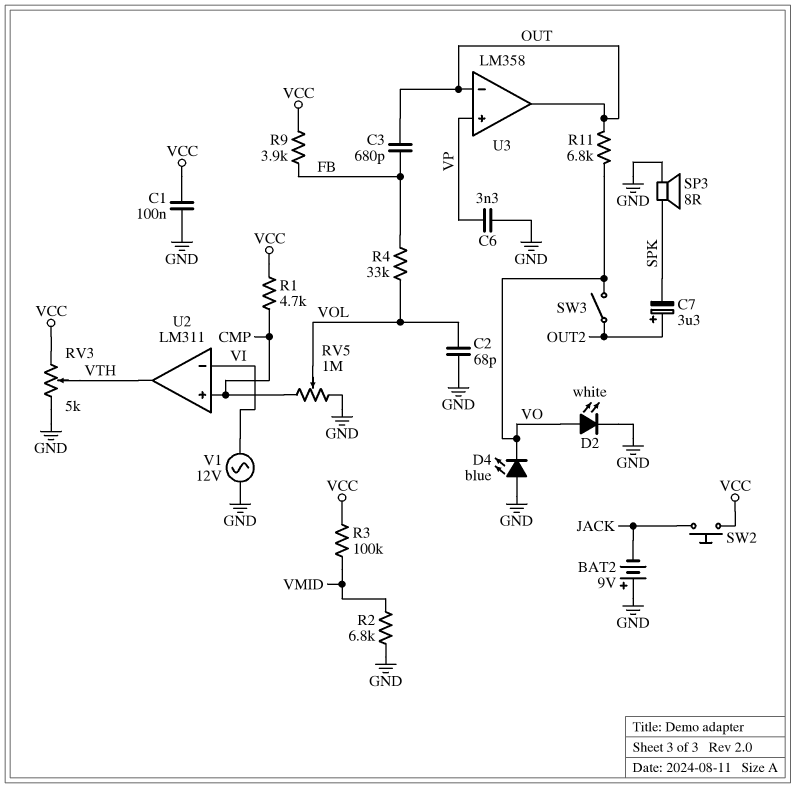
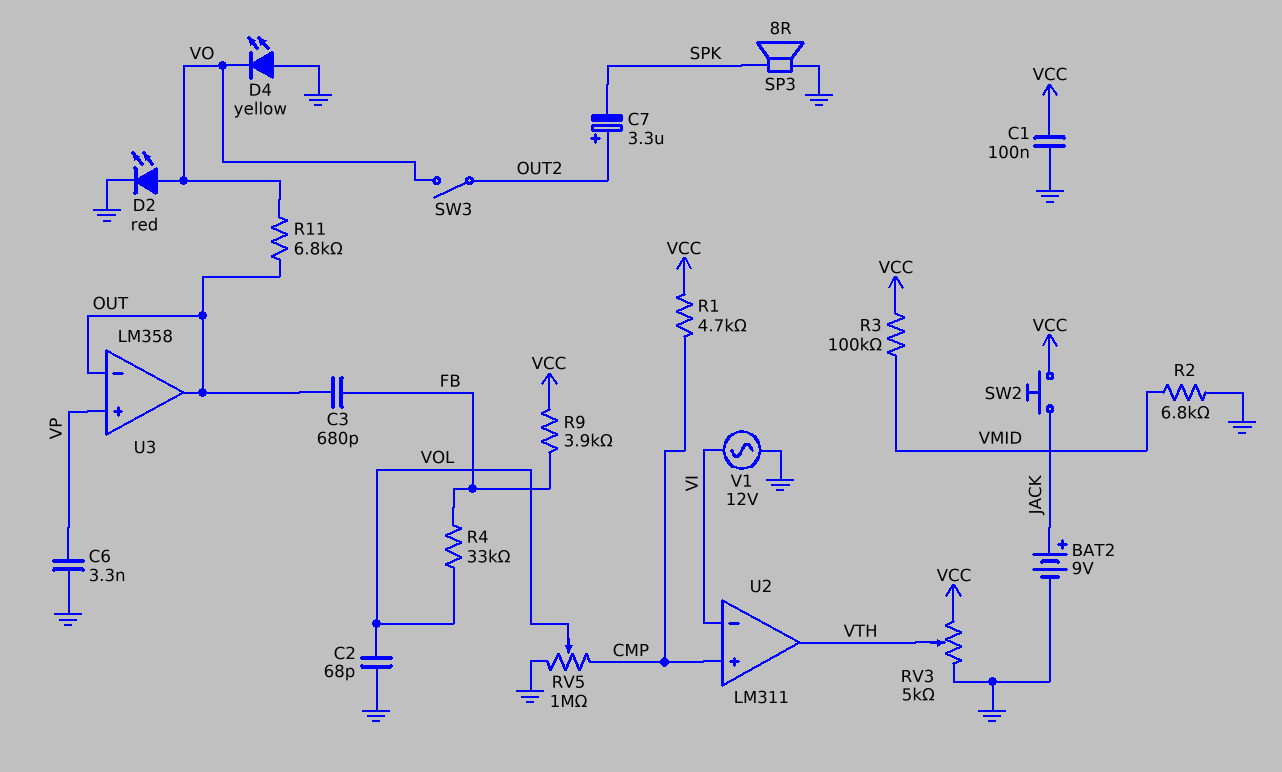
BAT2: 9V (plus GND, minus JACK) -> 9V (plus JACK, minus GND)
D2: LED white (A VO, K GND) -> LED red (A VO, K GND)
D4: LED blue (A GND, K VO) -> LED yellow (A GND, K VO)

